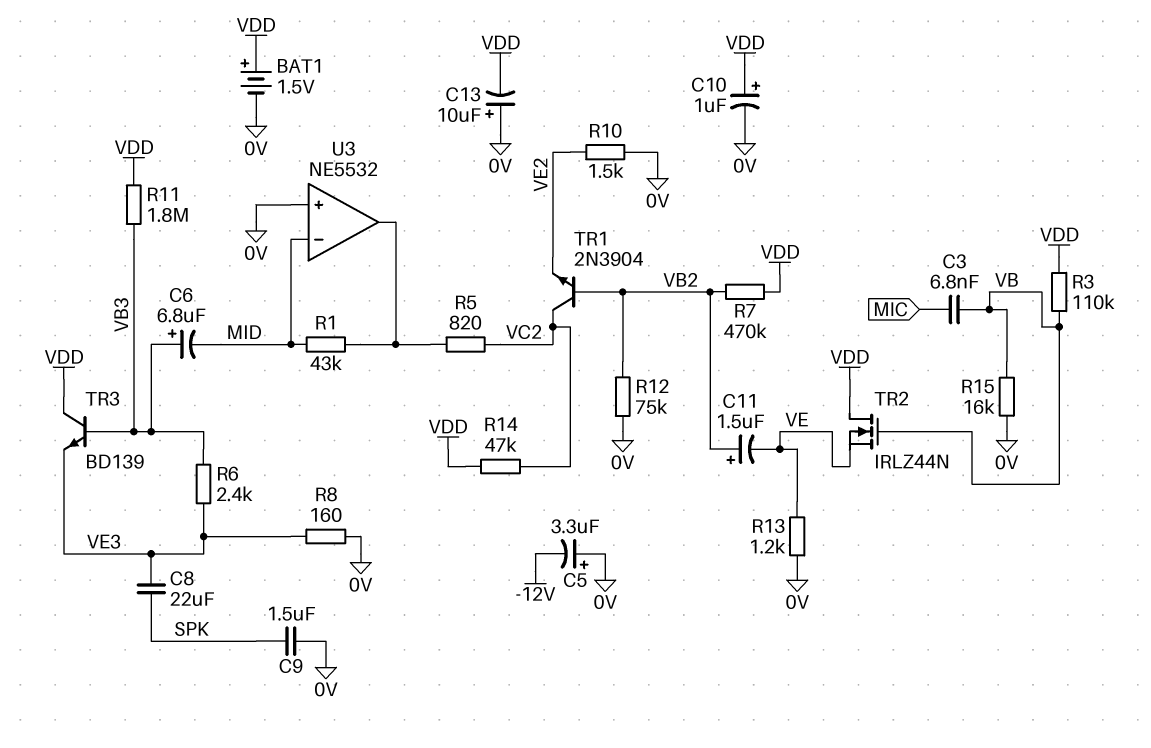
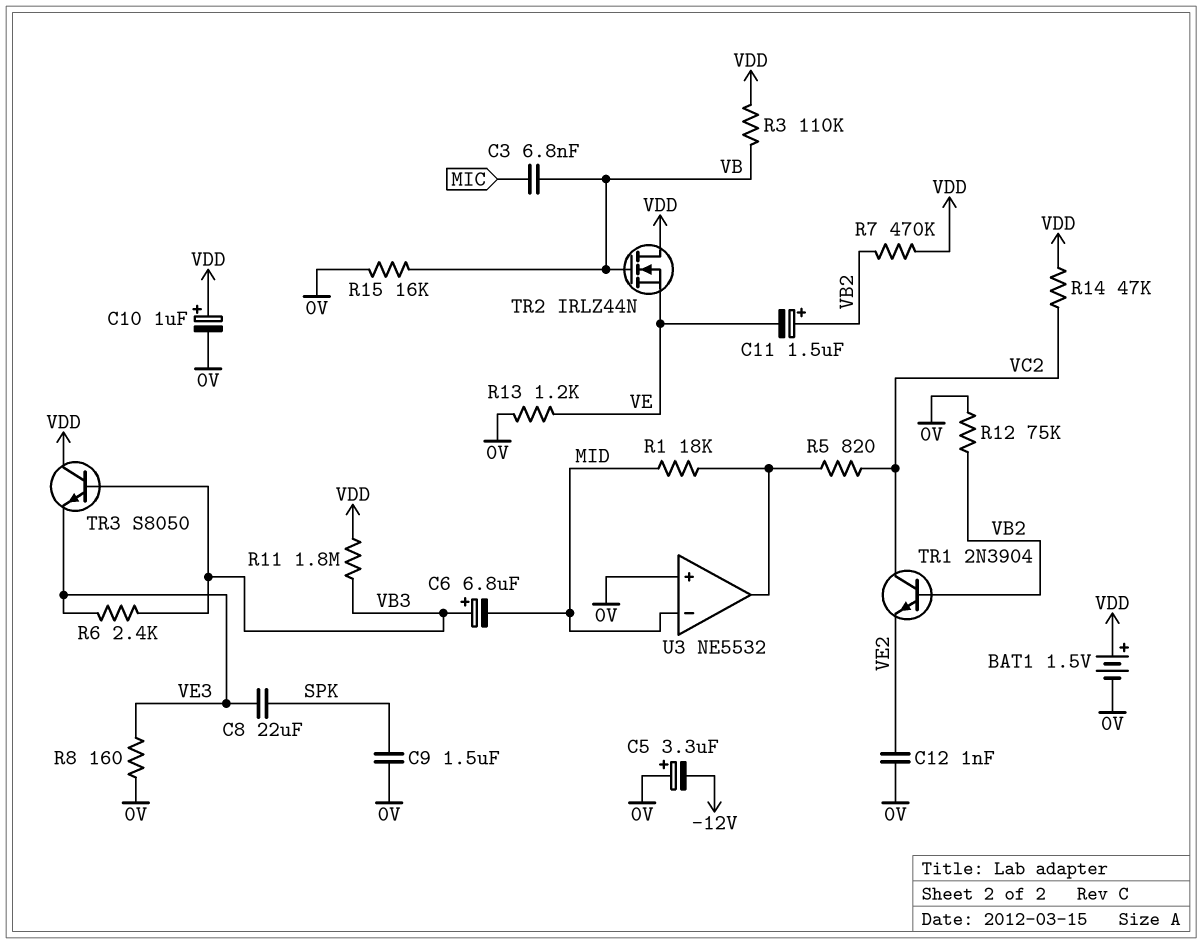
C12: none -> 1nF (0V, VE2)
C13: 10uF (plus 0V, minus VDD) -> none
R1: 43k (MID, U3/out) -> 18k (MID, U3/out)
R10: 1.5k (0V, VE2) -> none
TR3: NPN BD139 (B VB3, C VDD, E VE3) -> NPN S8050 (B VB3, C VDD, E VE3)

